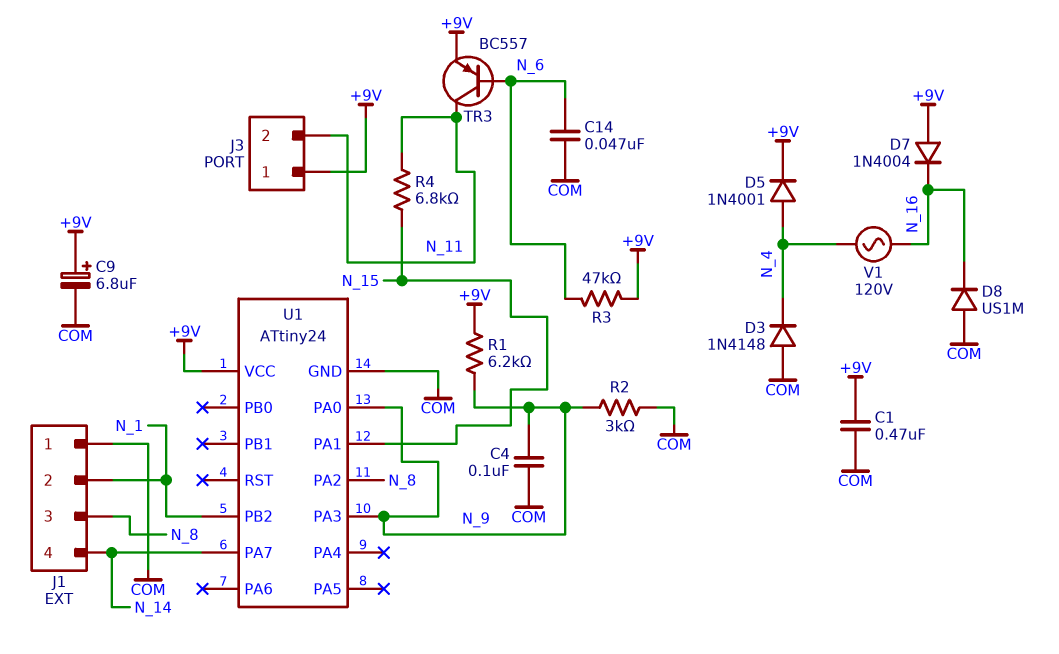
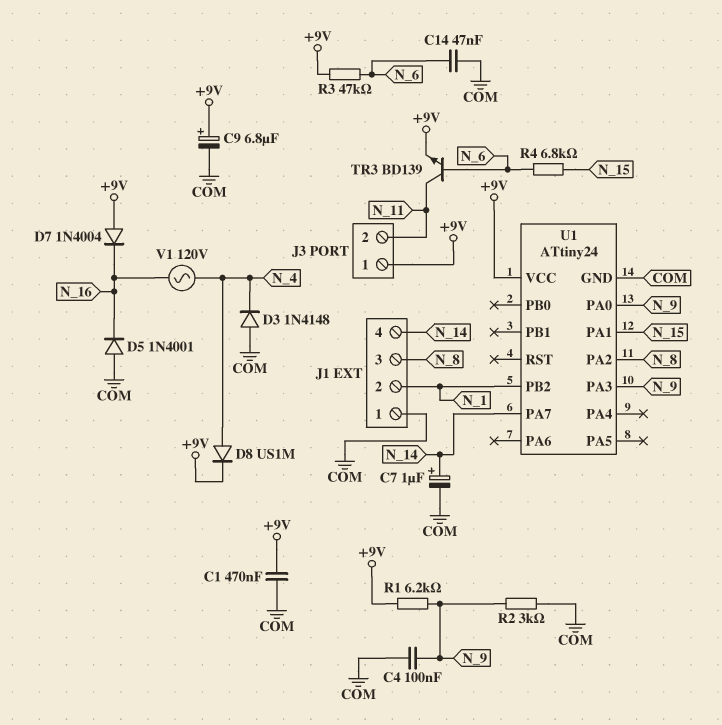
C7: none -> 1uF (plus N_14, minus COM)
D5: diode 1N4001 (A N_4, K +9V) -> diode 1N4001 (A COM, K N_16)
D8: diode US1M (A COM, K N_16) -> diode US1M (A N_4, K +9V)
R4: 6.8k (N_11, N_15) -> 6.8k (N_6, N_15)
TR3: PNP BC557 (B N_6, C N_11, E +9V) -> NPN BD139 (B N_6, C N_11, E +9V)

